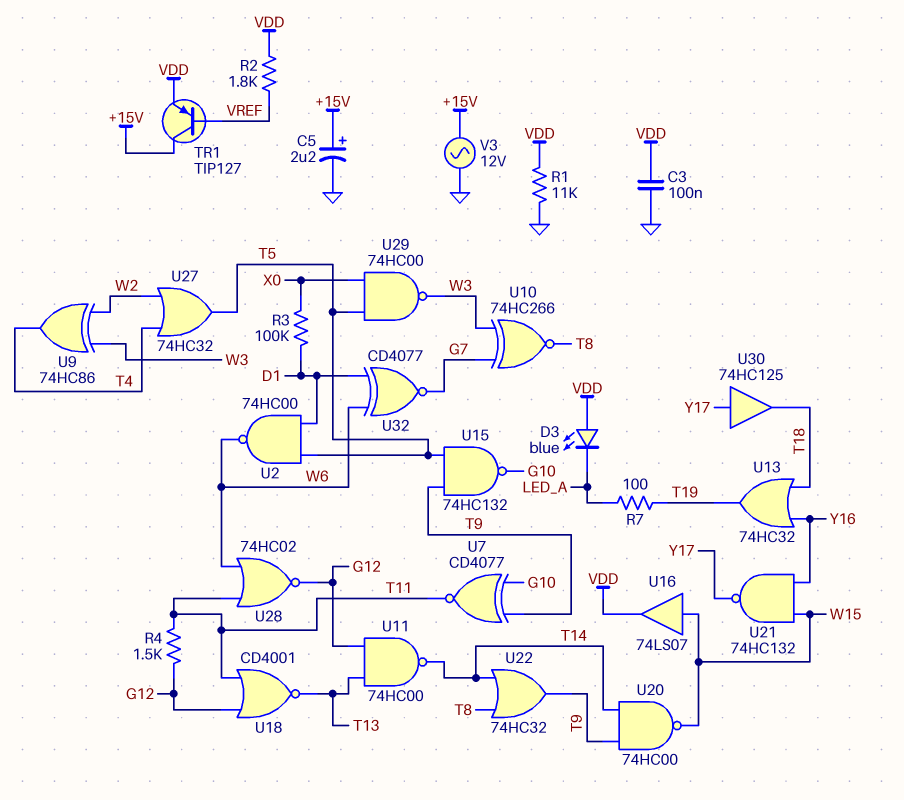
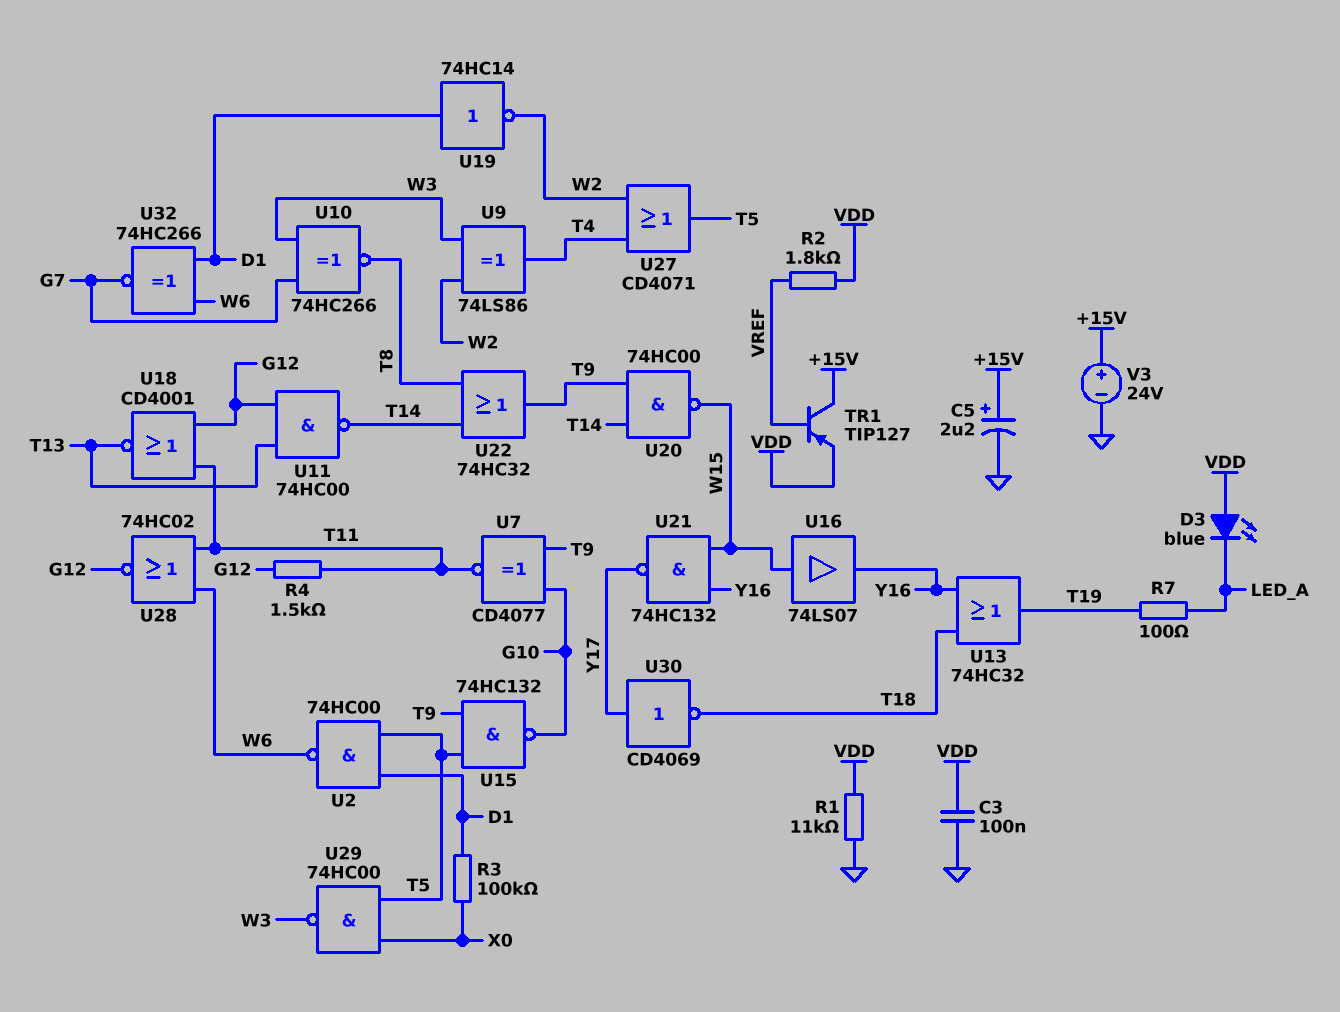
U9: XOR 74HC86 (in W2, in W3, out T4) -> XOR 74LS86 (in W2, in W3, out T4)
U16: buffer 74LS07 (in W15, out VDD) -> buffer 74LS07 (in W15, out Y16)
U19: none -> NOT 74HC14 (in D1, out W2)
U27: OR 74HC32 (in T4, in W2, out T5) -> OR CD4071 (in T4, in W2, out T5)
U30: buffer 74HC125 (in Y17, out T18) -> NOT CD4069 (in Y17, out T18)
U32: XNOR CD4077 (in D1, in W6, out G7) -> XNOR 74HC266 (in D1, in W6, out G7)
V3: AC 12V (+15V, GND) -> 24V (plus +15V, minus GND)

